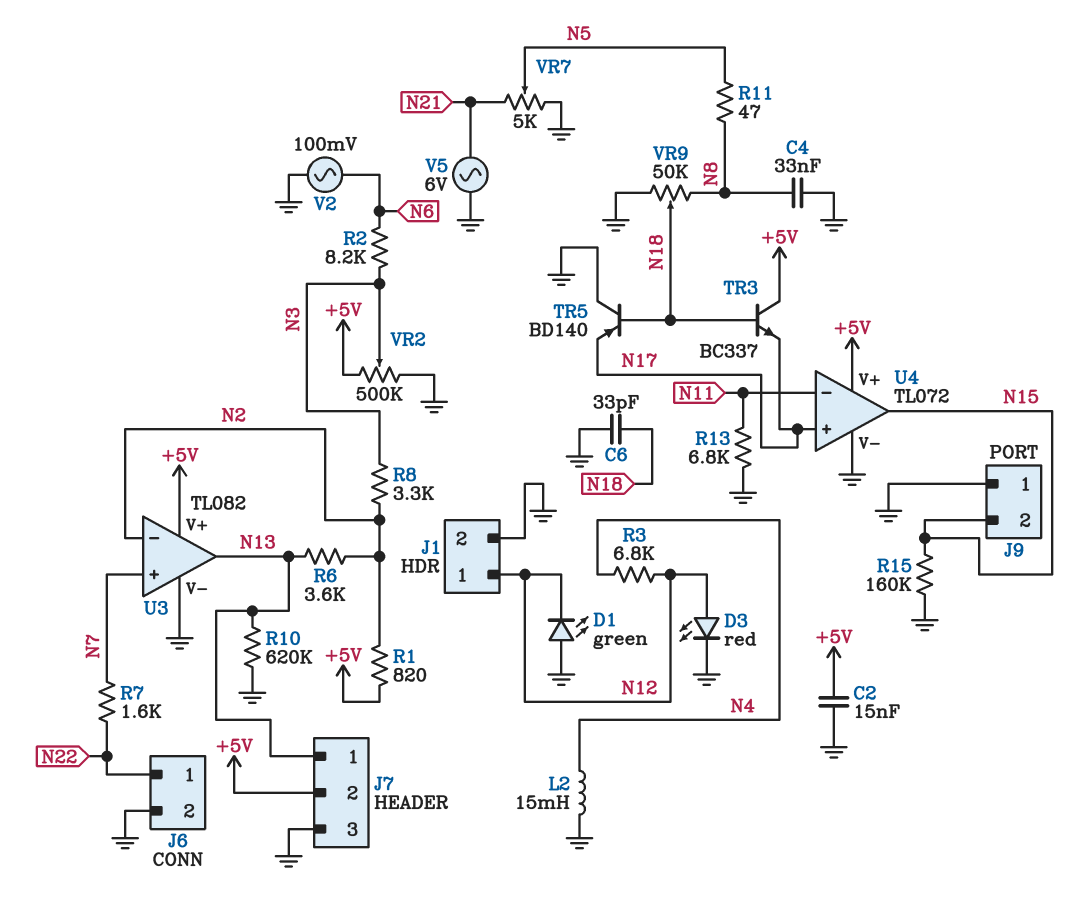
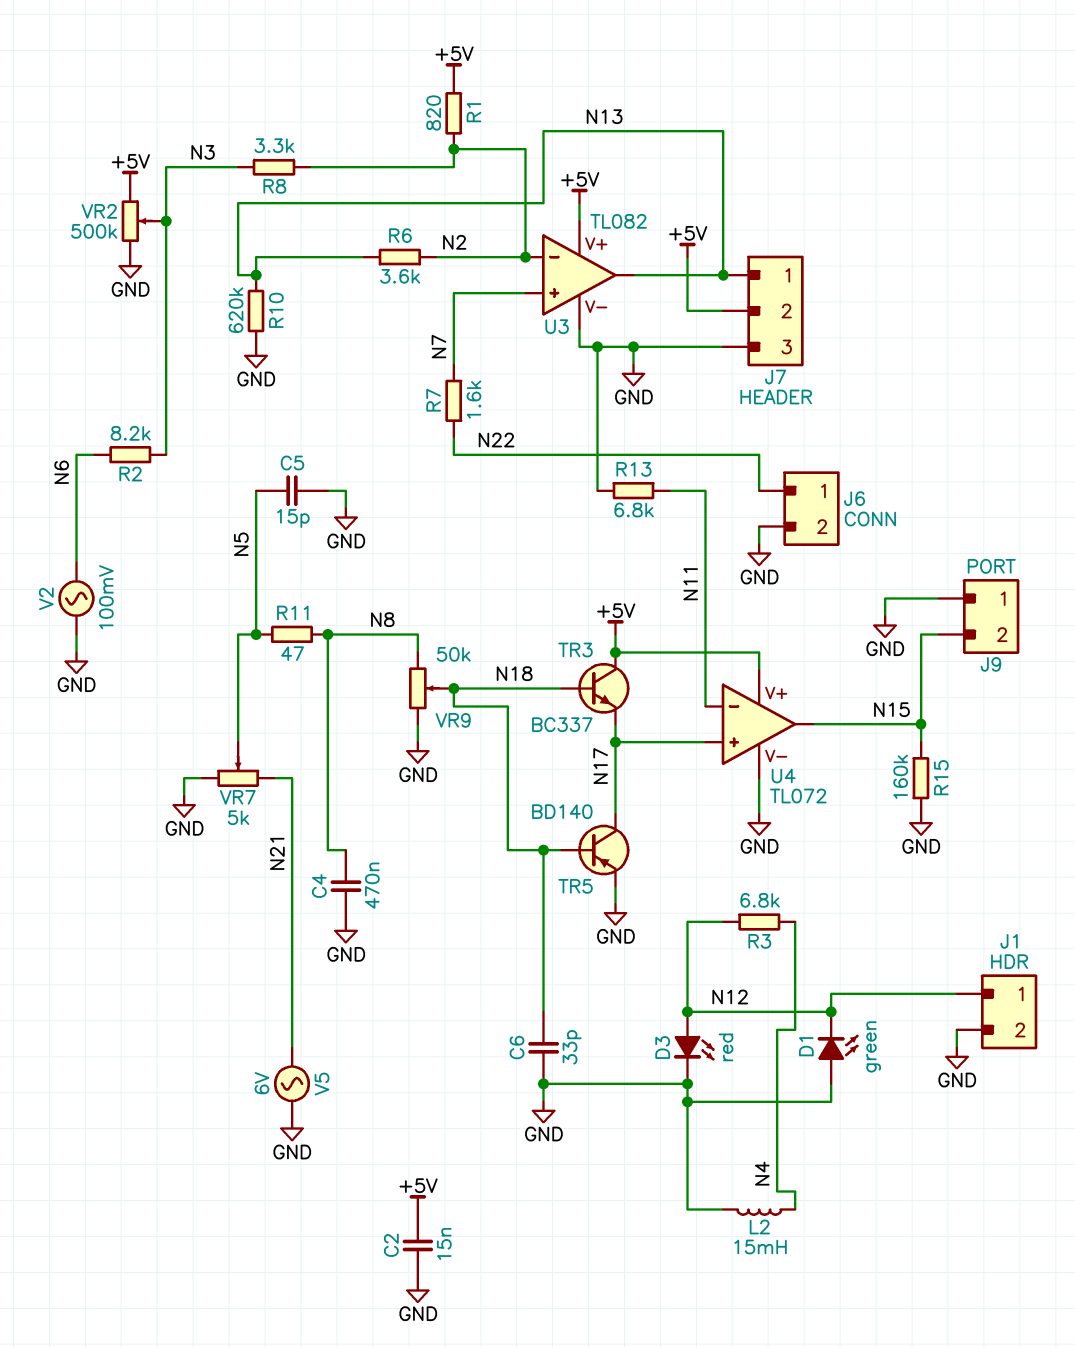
C4: 33nF (GND, N8) -> 470nF (GND, N8)
C5: none -> 15pF (GND, N5)
TR5: PNP BD140 (B N18, C GND, E N17) -> PNP BD140 (B N18, C N17, E GND)

